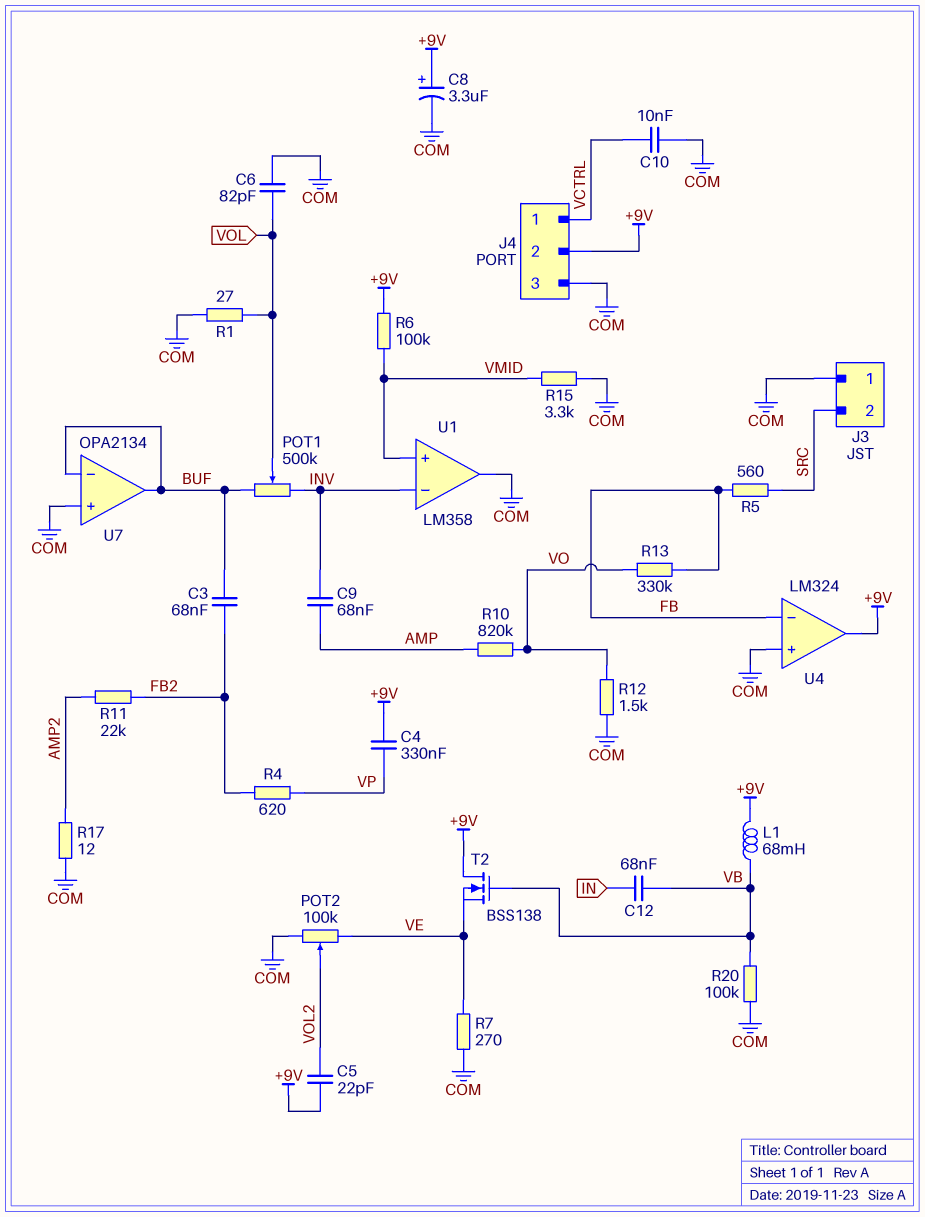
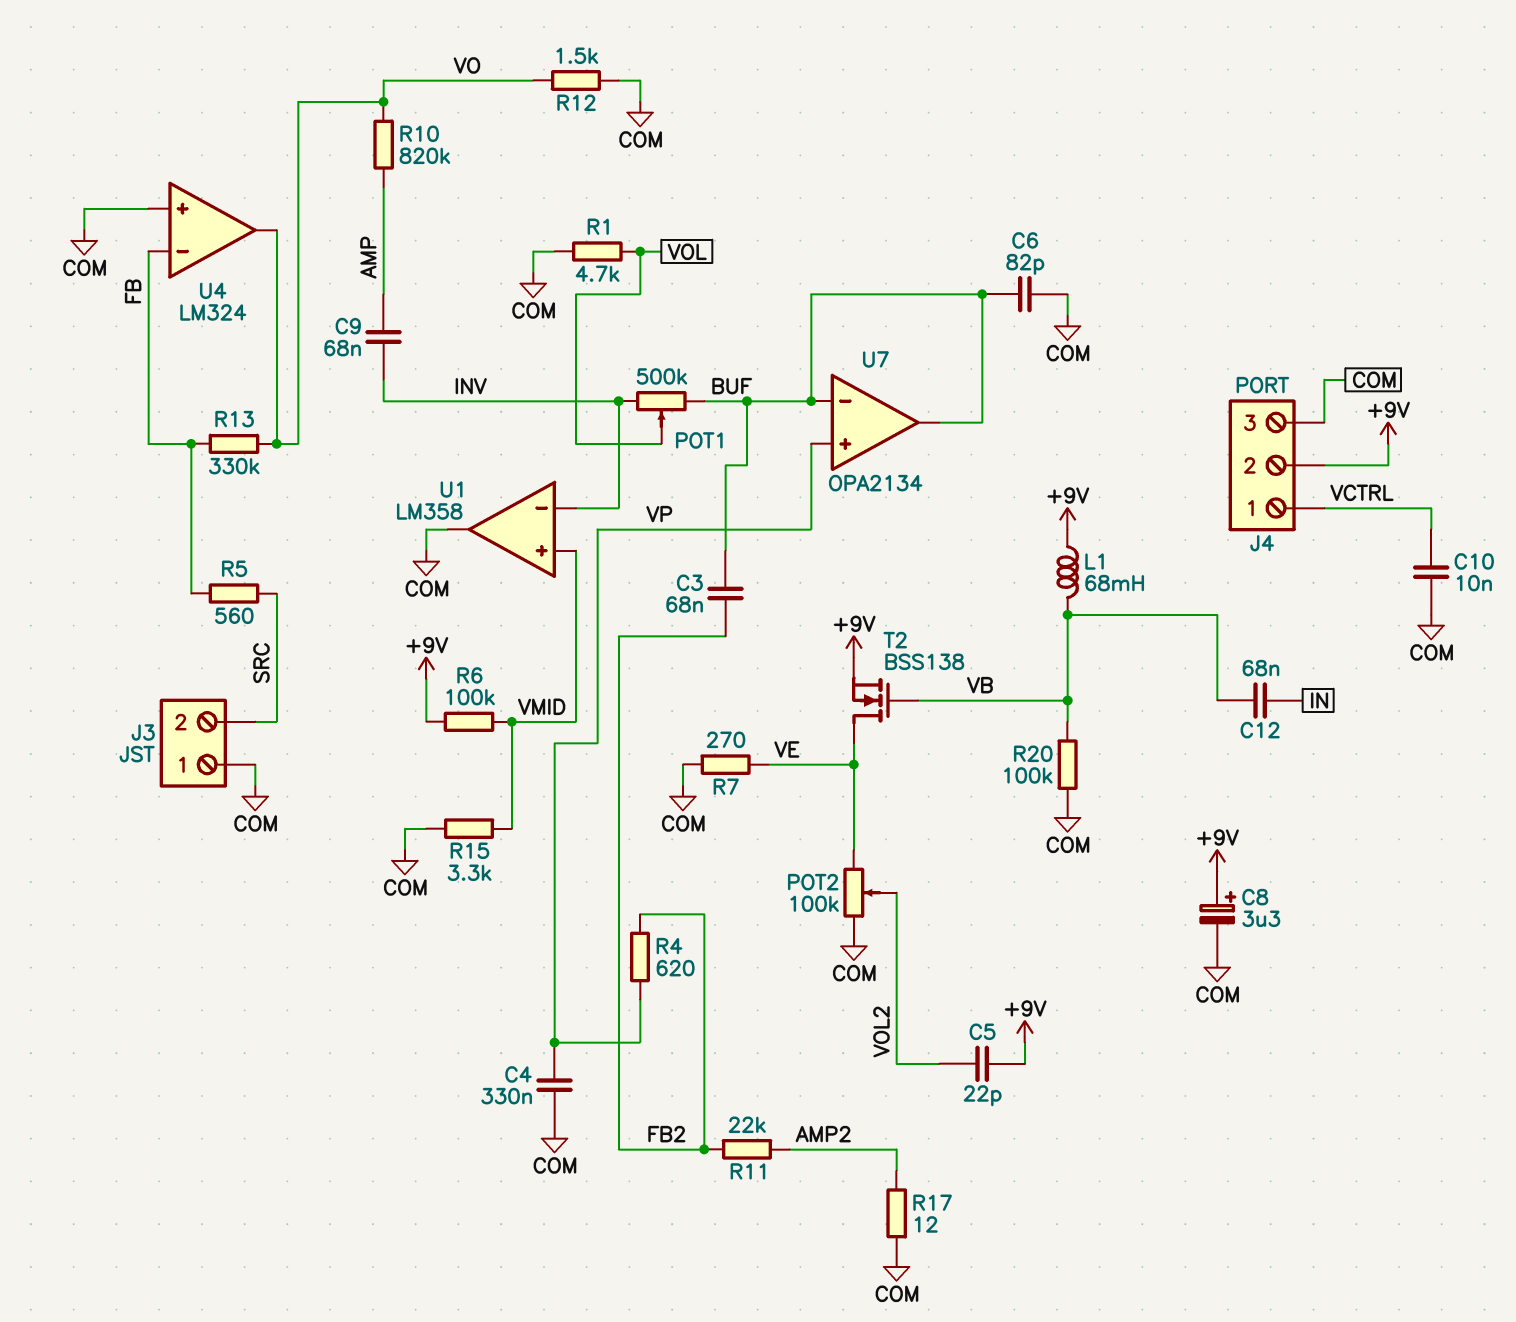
C4: 330nF (+9V, VP) -> 330nF (COM, VP)
C6: 82pF (COM, VOL) -> 82pF (BUF, COM)
R1: 27 (COM, VOL) -> 4.7k (COM, VOL)
T2: NMOS BSS138 (G VB, D +9V, S VE) -> NMOS BSS138 (G VB, D VE, S +9V)
U4 pin out: +9V -> VO
U7 pin in+: COM -> VP

